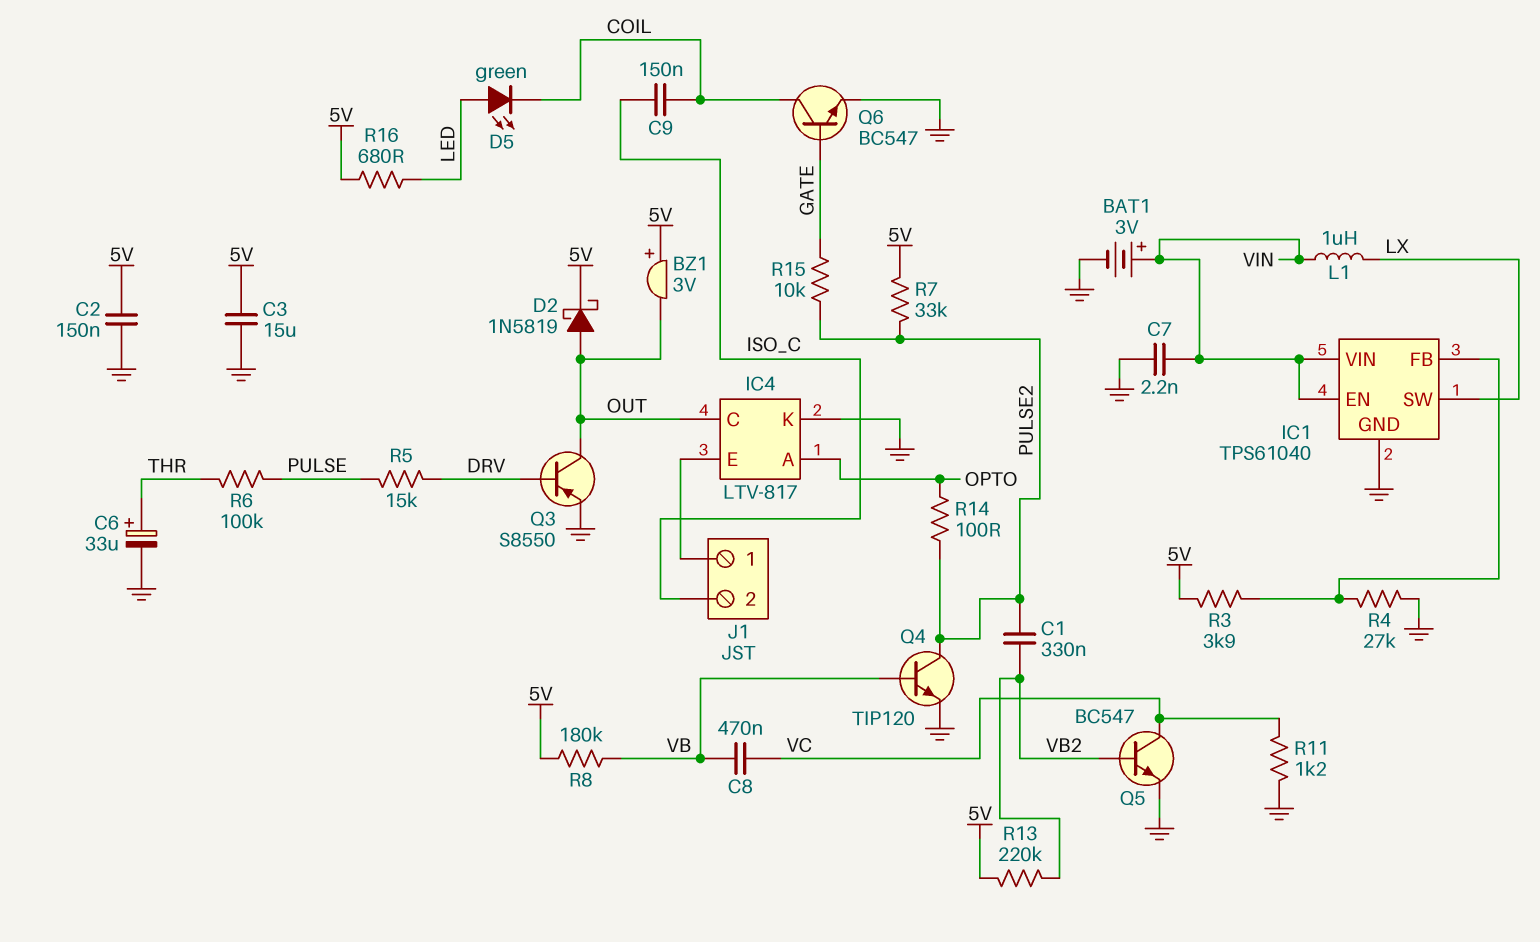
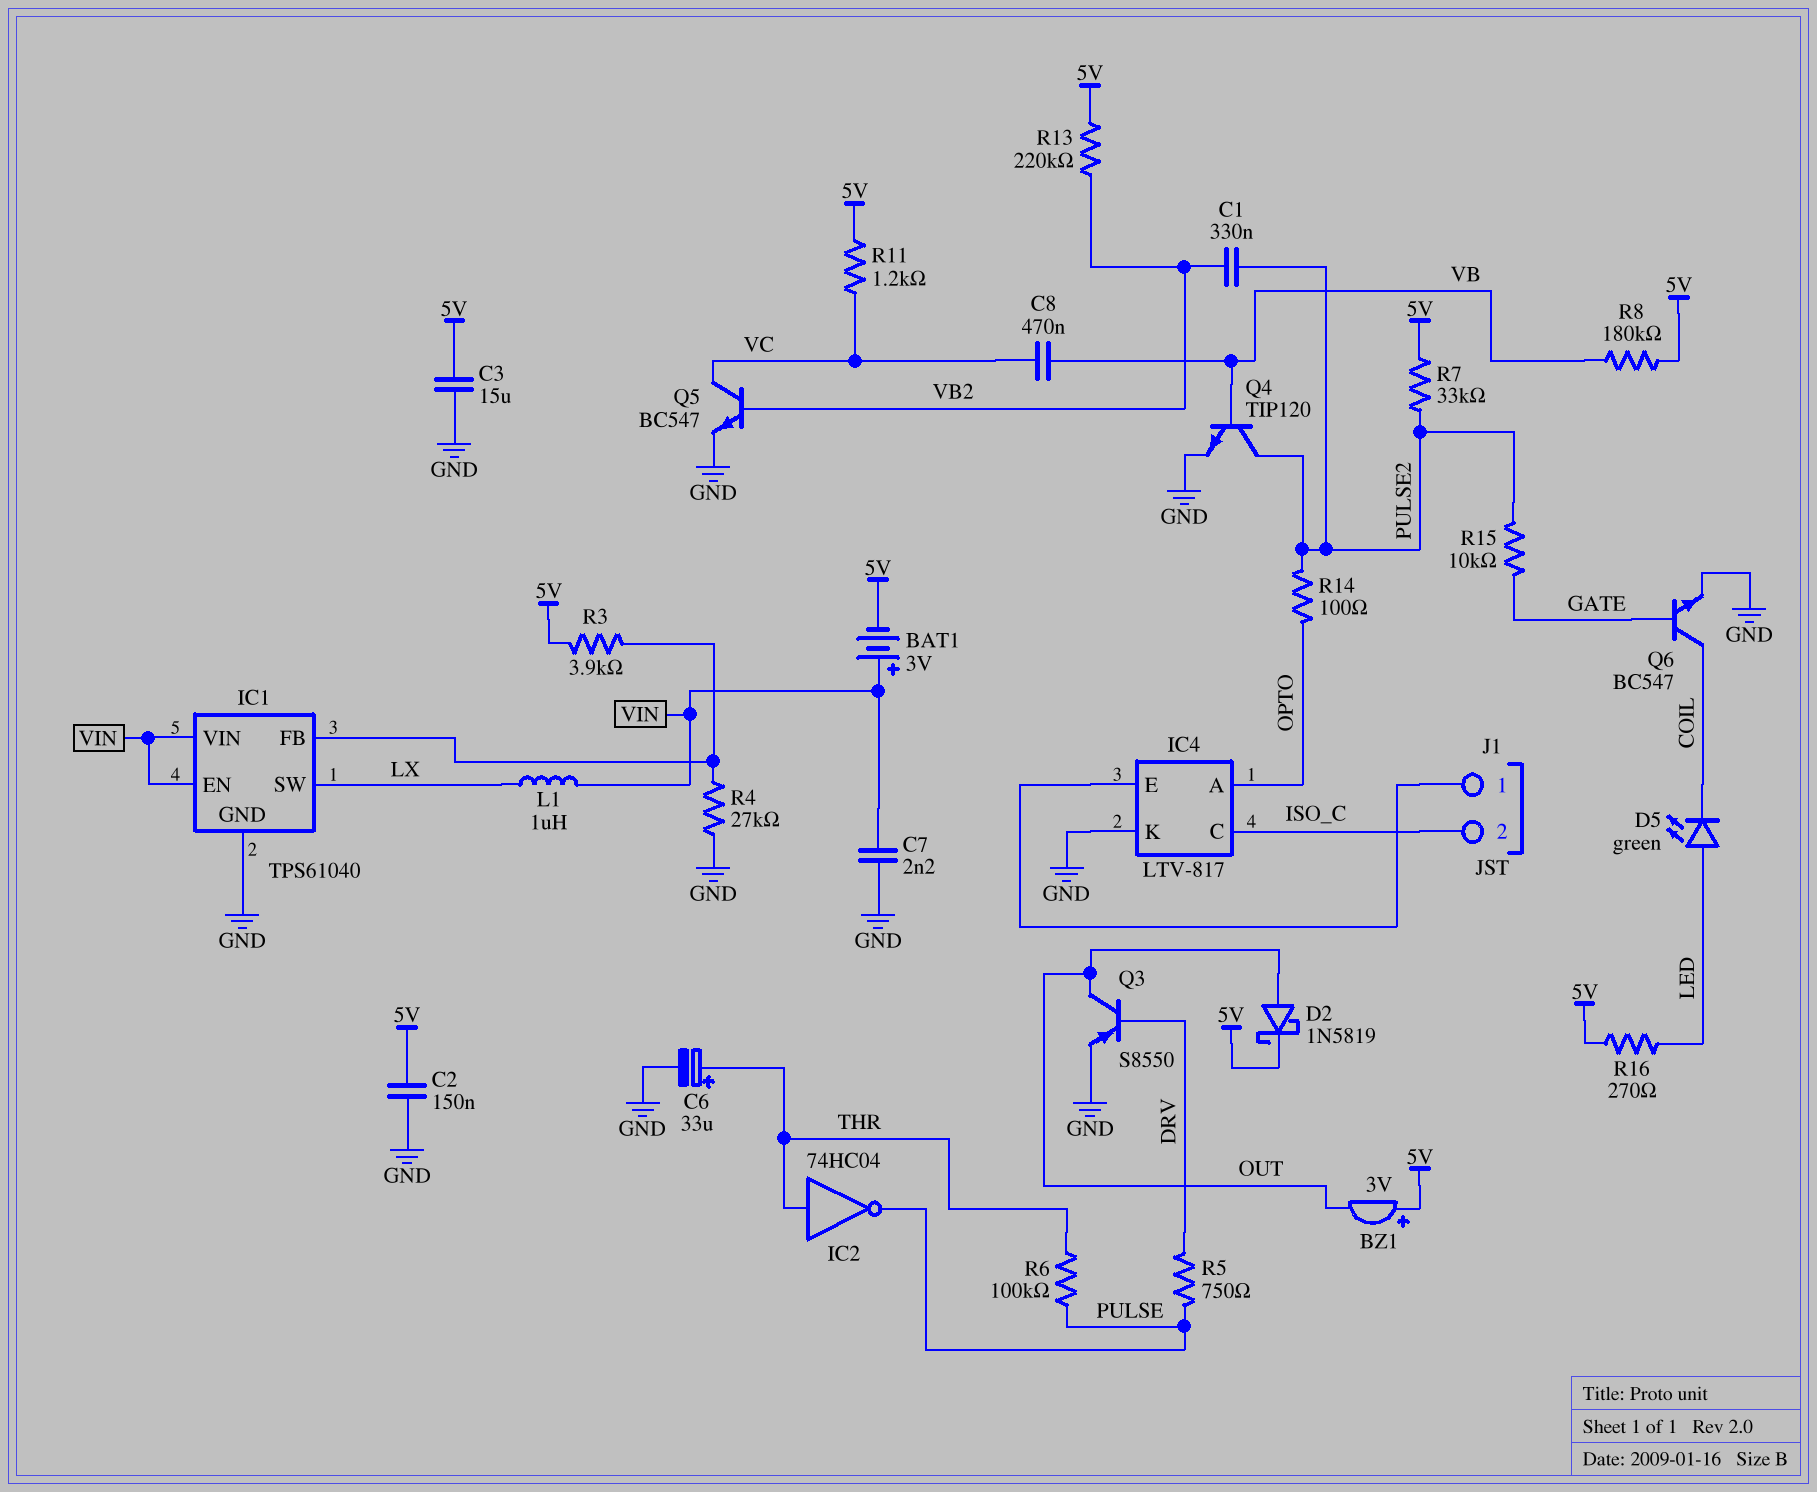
BAT1: 3V (plus VIN, minus GND) -> 3V (plus VIN, minus 5V)
C9: 150nF (COIL, ISO_C) -> none
IC2: none -> NOT 74HC04 (in THR, out PULSE)
IC4 pin C: OUT -> ISO_C
R5: 15k (DRV, PULSE) -> 750 (DRV, PULSE)
R11: 1.2k (GND, VC) -> 1.2k (5V, VC)
R16: 680 (5V, LED) -> 270 (5V, LED)

